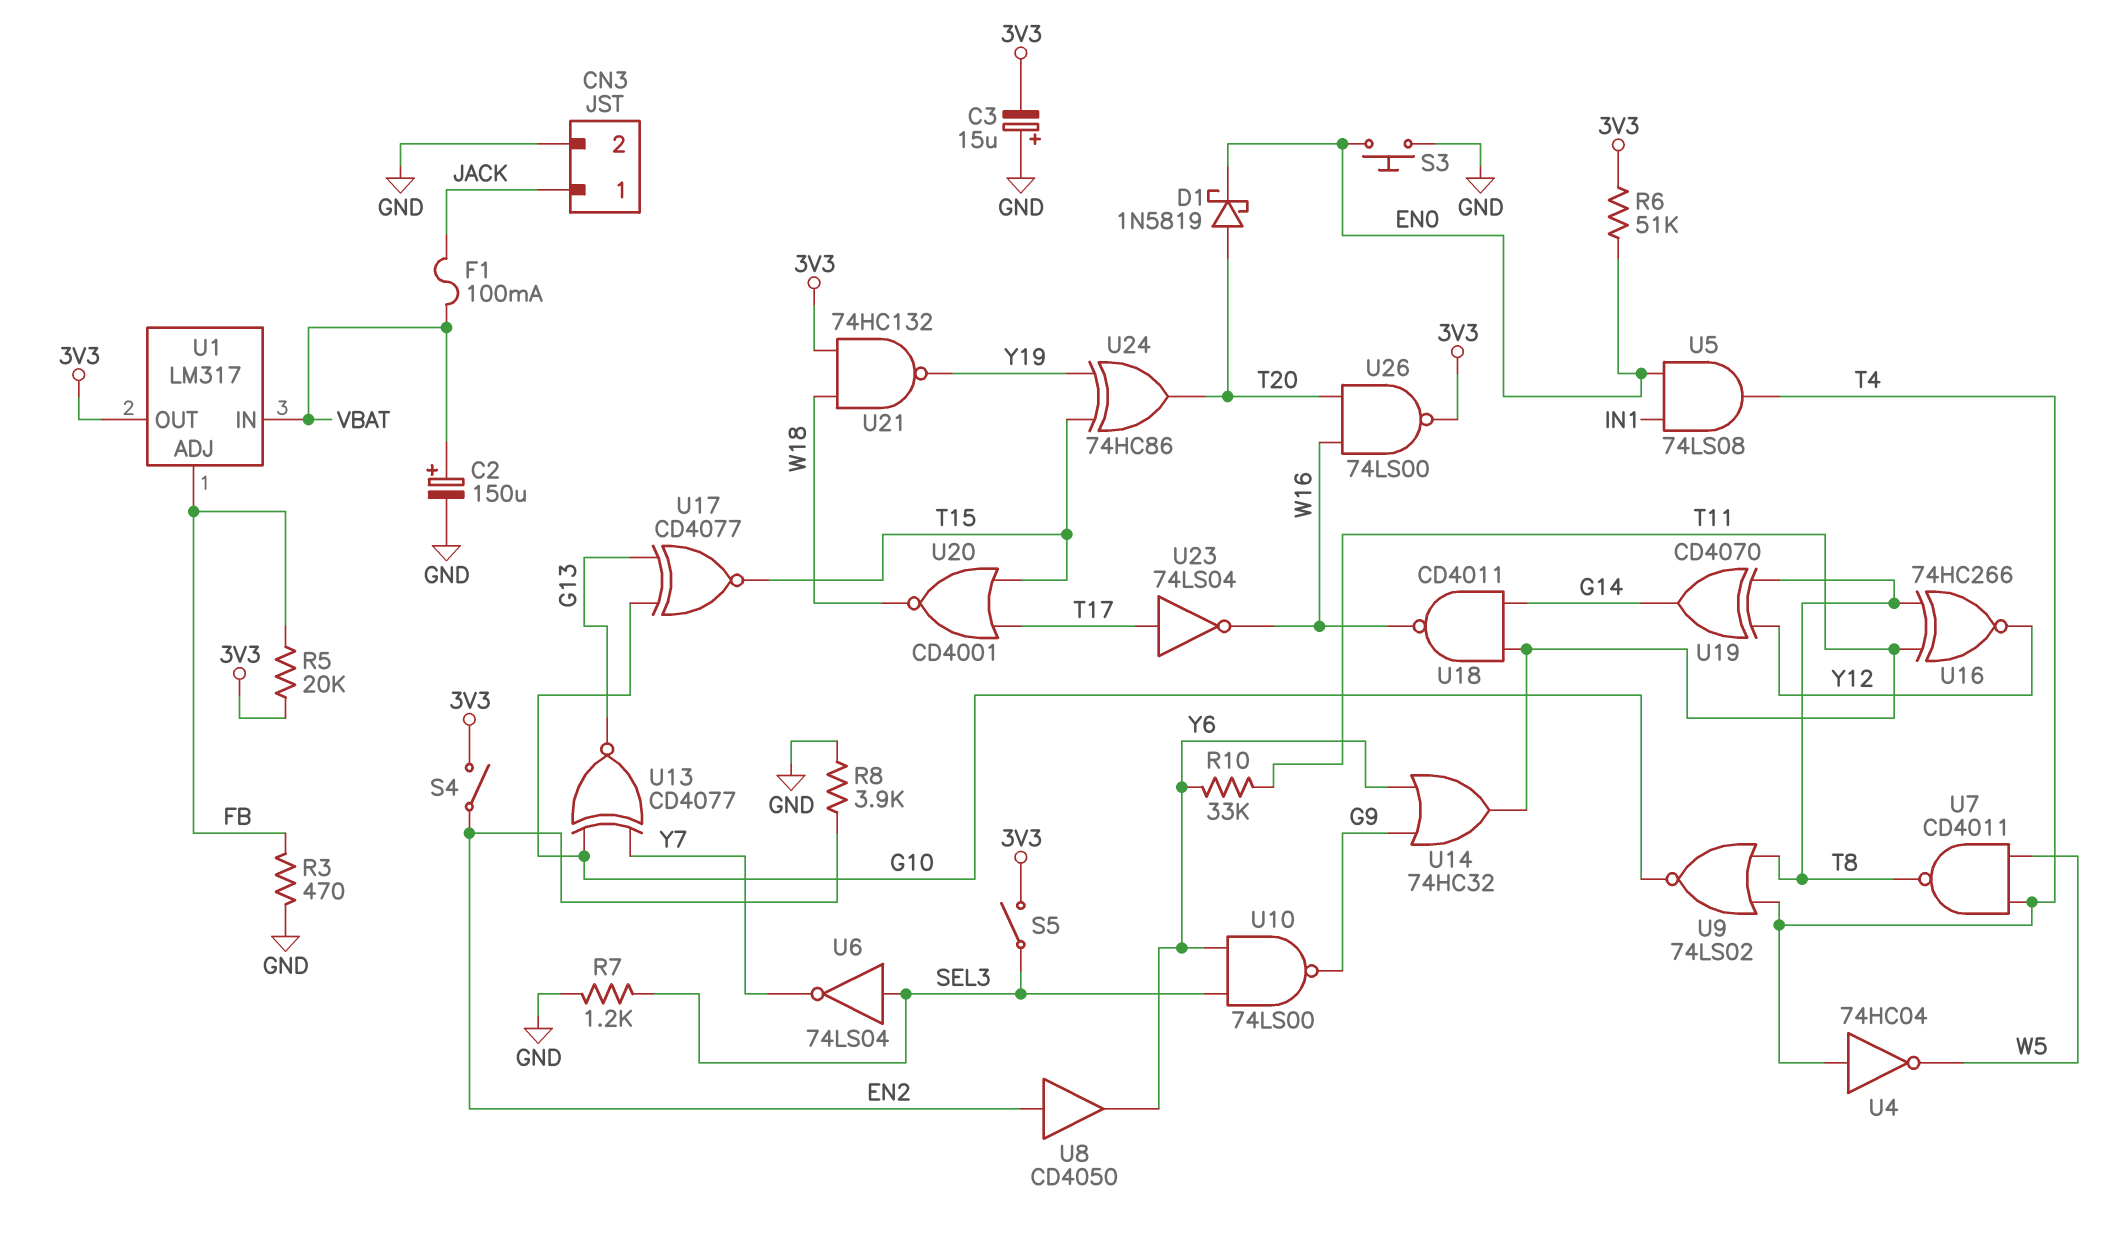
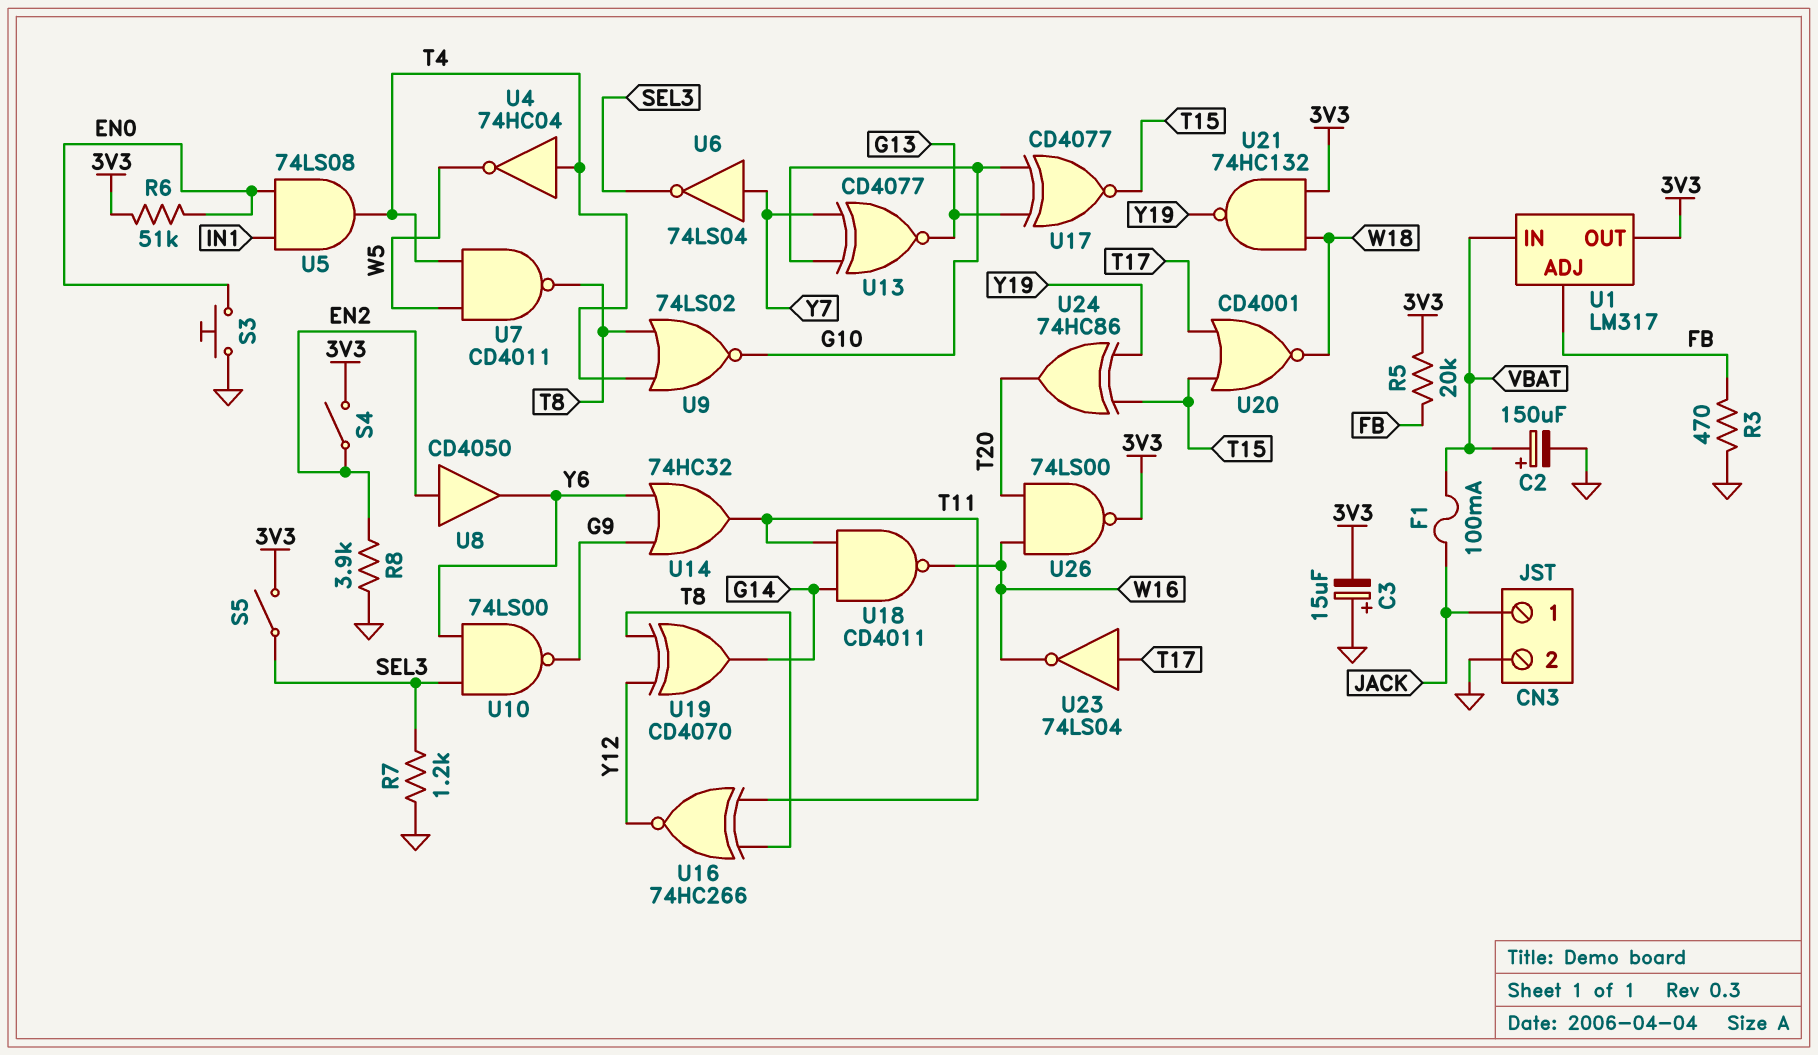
D1: schottky 1N5819 (A T20, K EN0) -> none
R10: 33k (T11, Y6) -> none
U6: NOT 74LS04 (in SEL3, out Y7) -> NOT 74LS04 (in Y7, out SEL3)

